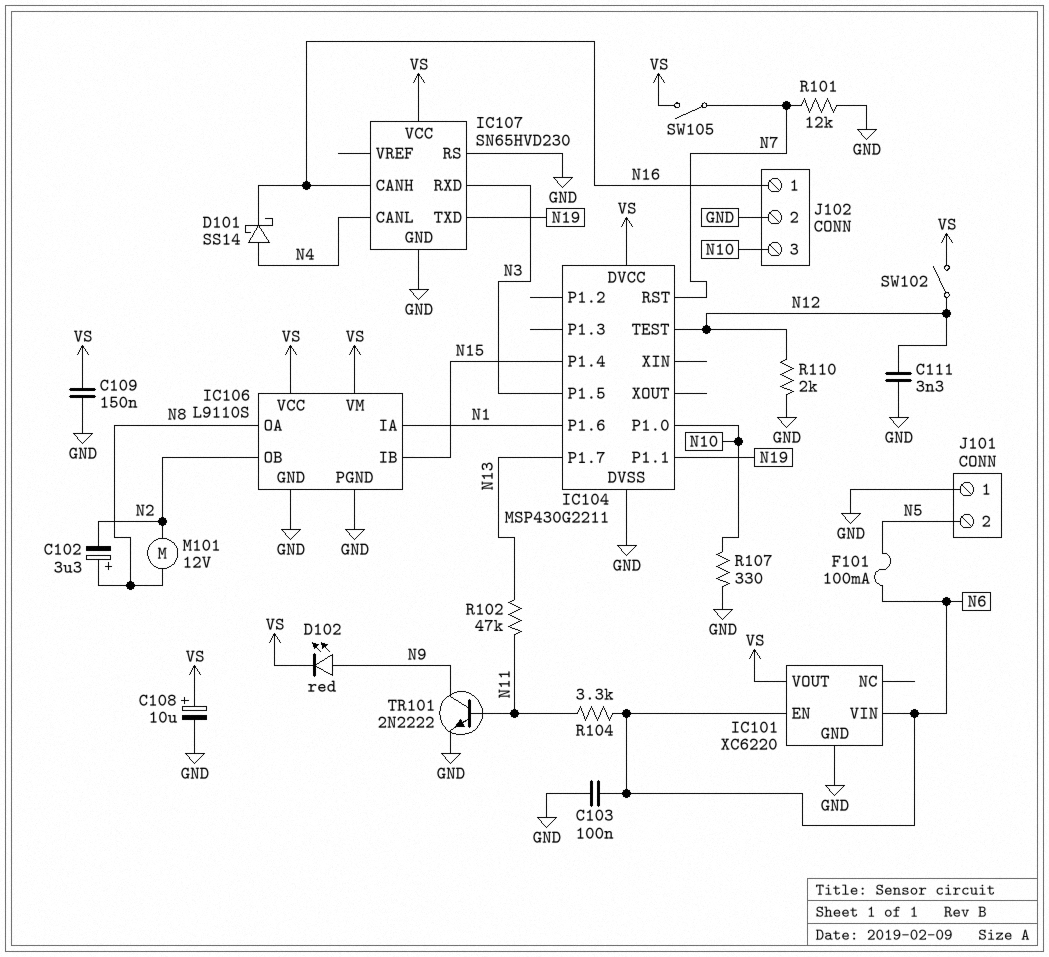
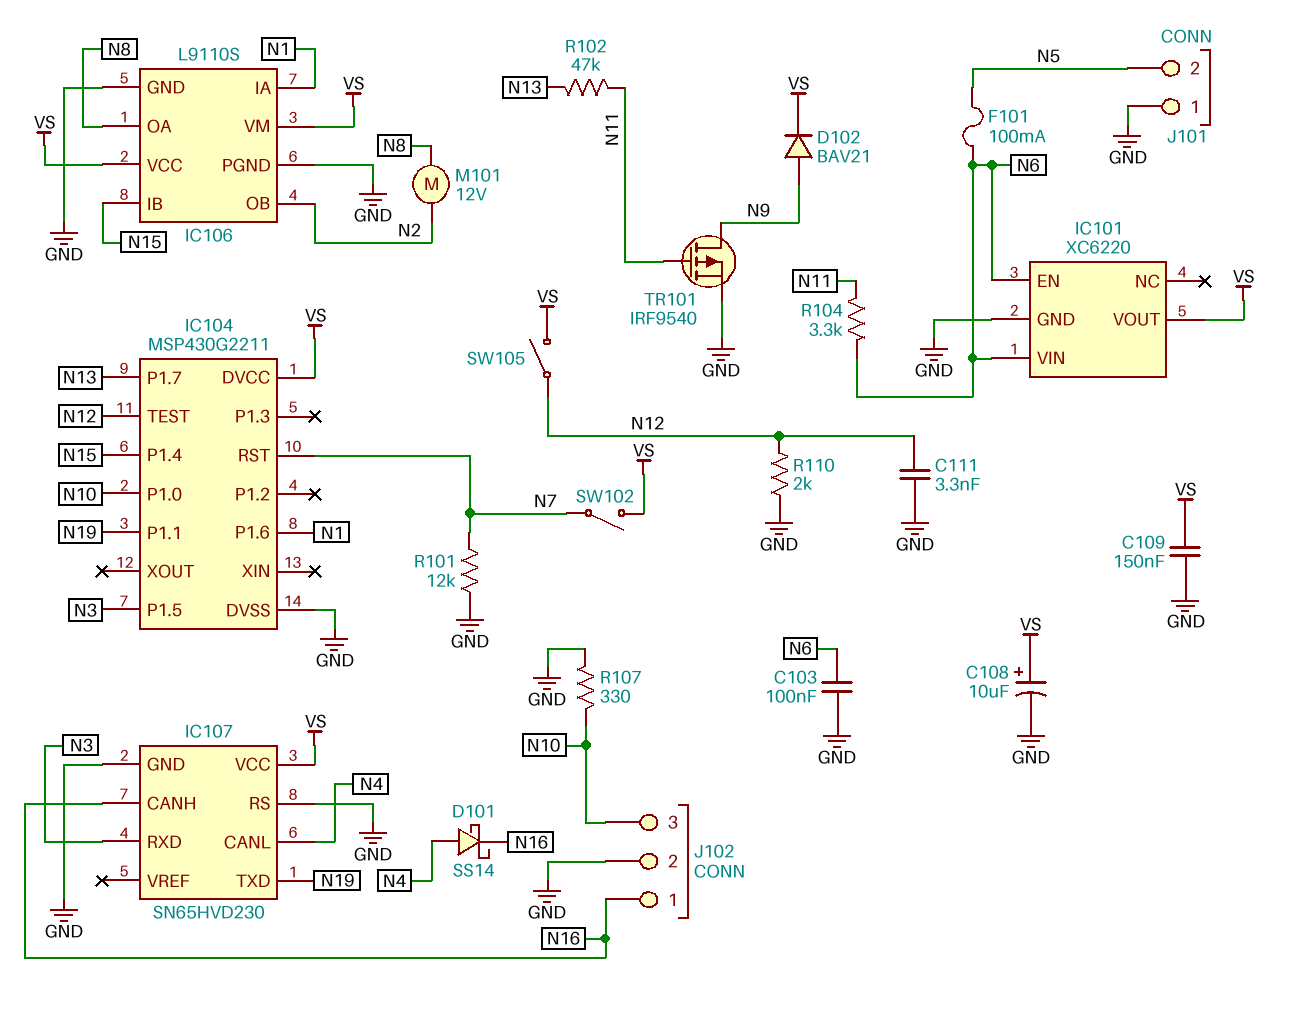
C102: 3.3uF (plus N8, minus N2) -> none
D102: LED red (A N9, K VS) -> diode BAV21 (A N9, K VS)
SW102: switch (N12, VS) -> switch (N7, VS)
SW105: switch (N7, VS) -> switch (N12, VS)
TR101: NPN 2N2222 (B N11, C N9, E GND) -> PMOS IRF9540 (G N11, D N9, S GND)

